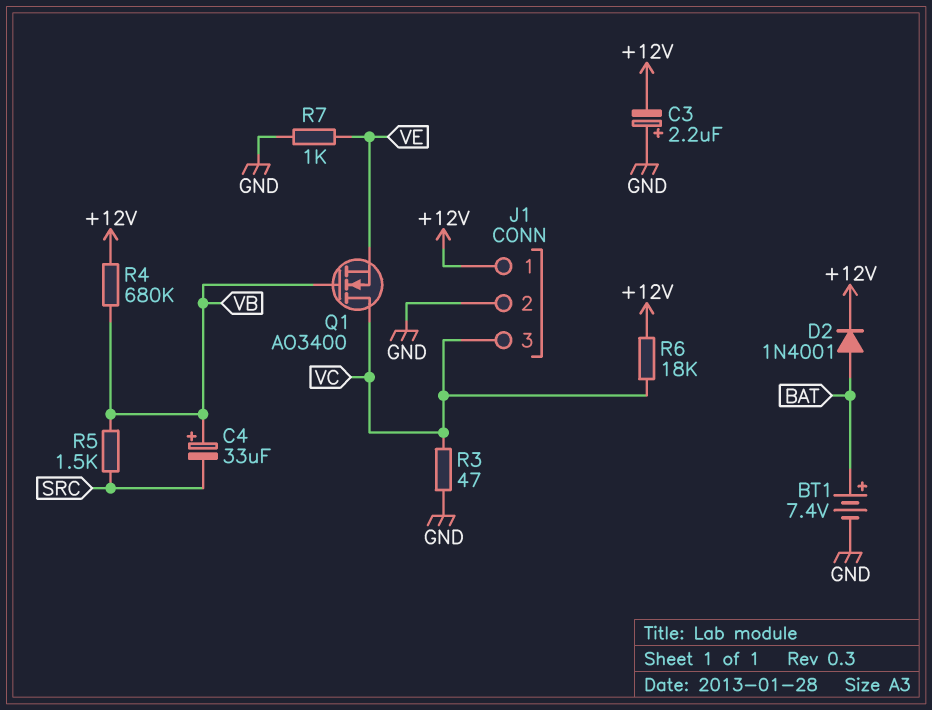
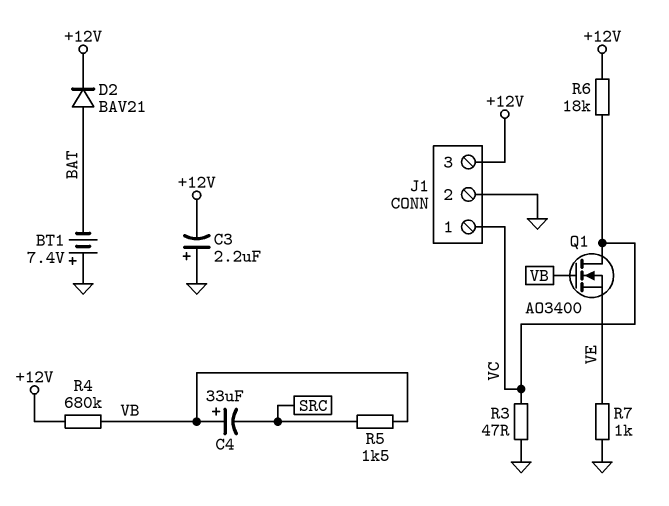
BT1: 7.4V (plus BAT, minus GND) -> 7.4V (plus GND, minus BAT)
D2: diode 1N4001 (A BAT, K +12V) -> diode BAV21 (A BAT, K +12V)
J1 pin 1: +12V -> VC
J1 pin 3: VC -> +12V

